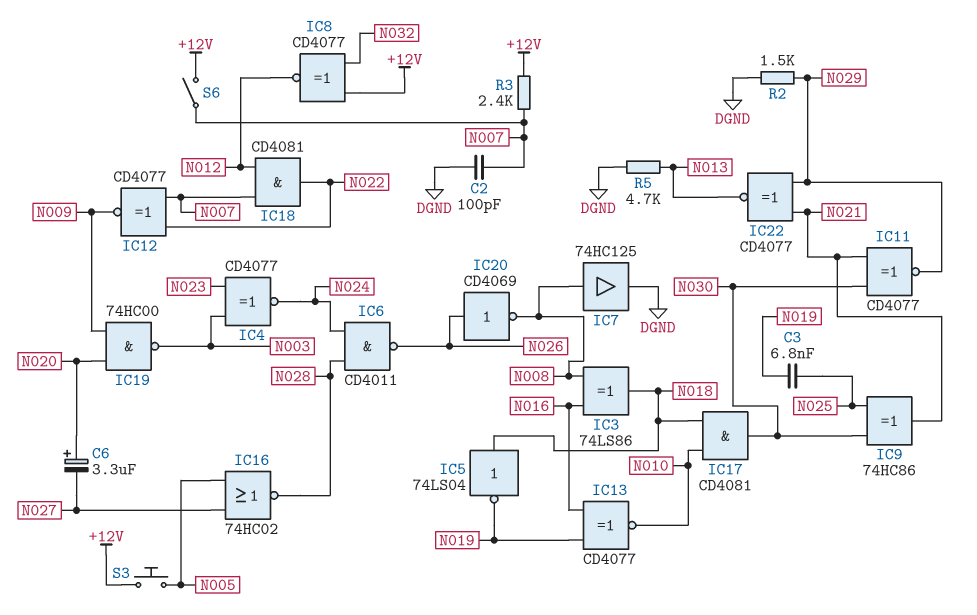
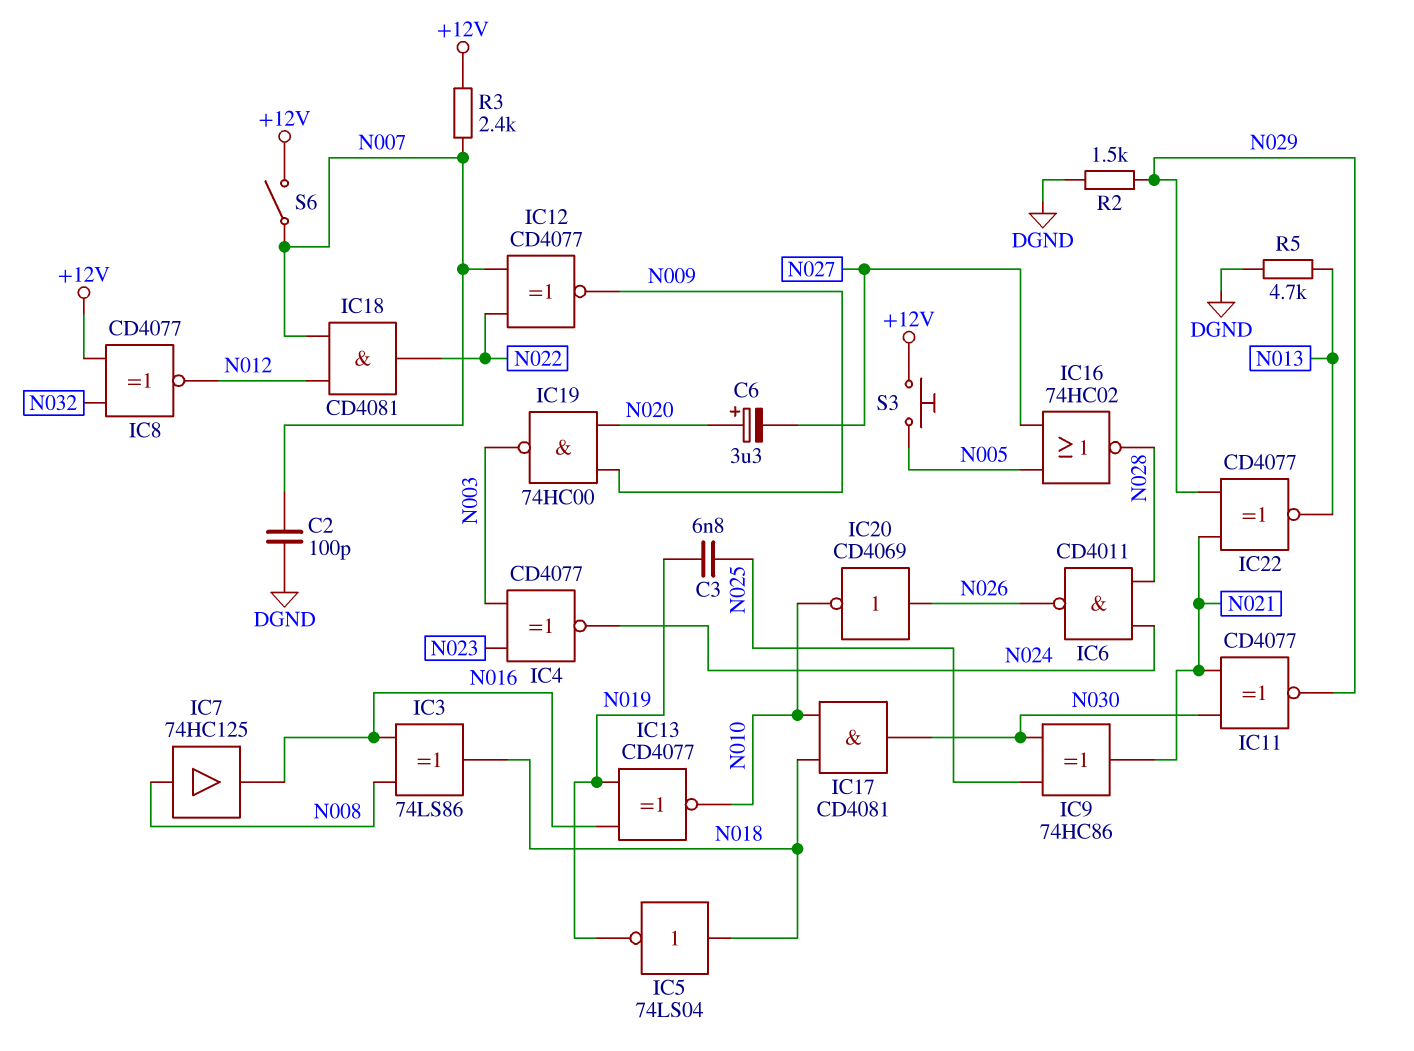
IC7: buffer 74HC125 (in N008, out DGND) -> buffer 74HC125 (in N008, out N016)
IC20: NOT CD4069 (in N026, out N008) -> NOT CD4069 (in N026, out N010)

